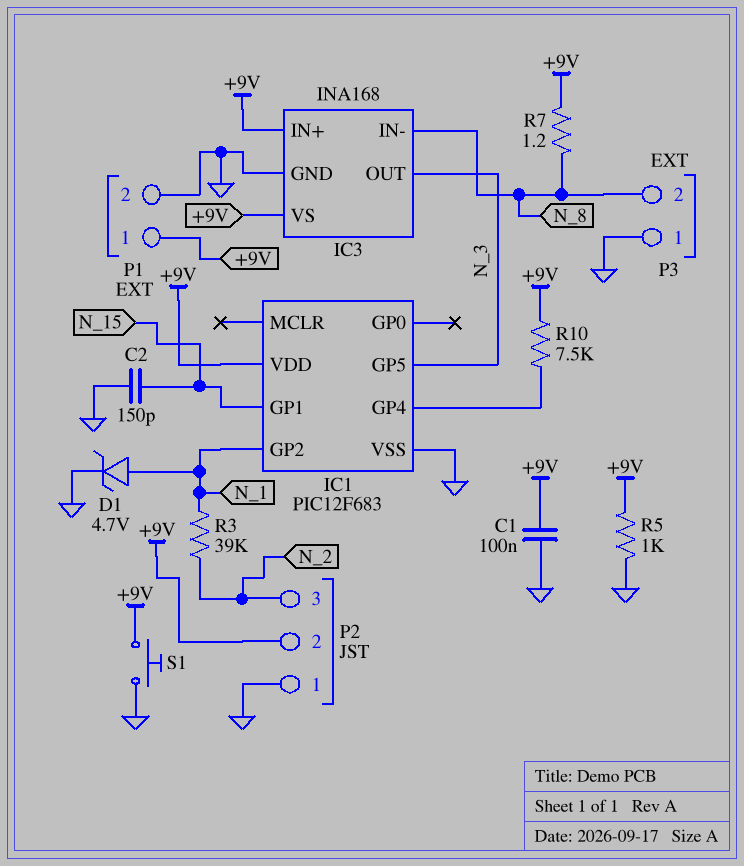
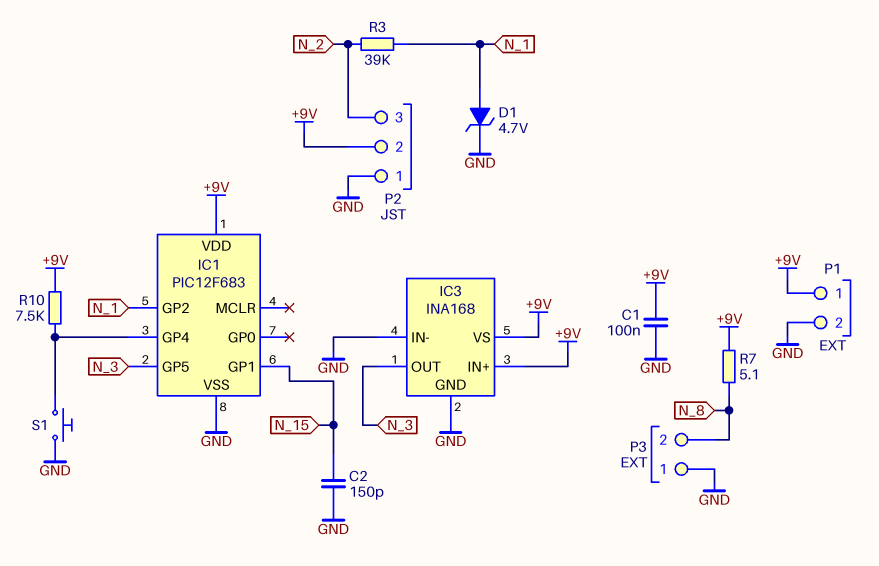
IC3 pin IN-: N_8 -> GND
R5: 1k (+9V, GND) -> none
R7: 1.2 (+9V, N_8) -> 5.1 (+9V, N_8)
S1: button (+9V, GND) -> button (GND, IC1/GP4)

